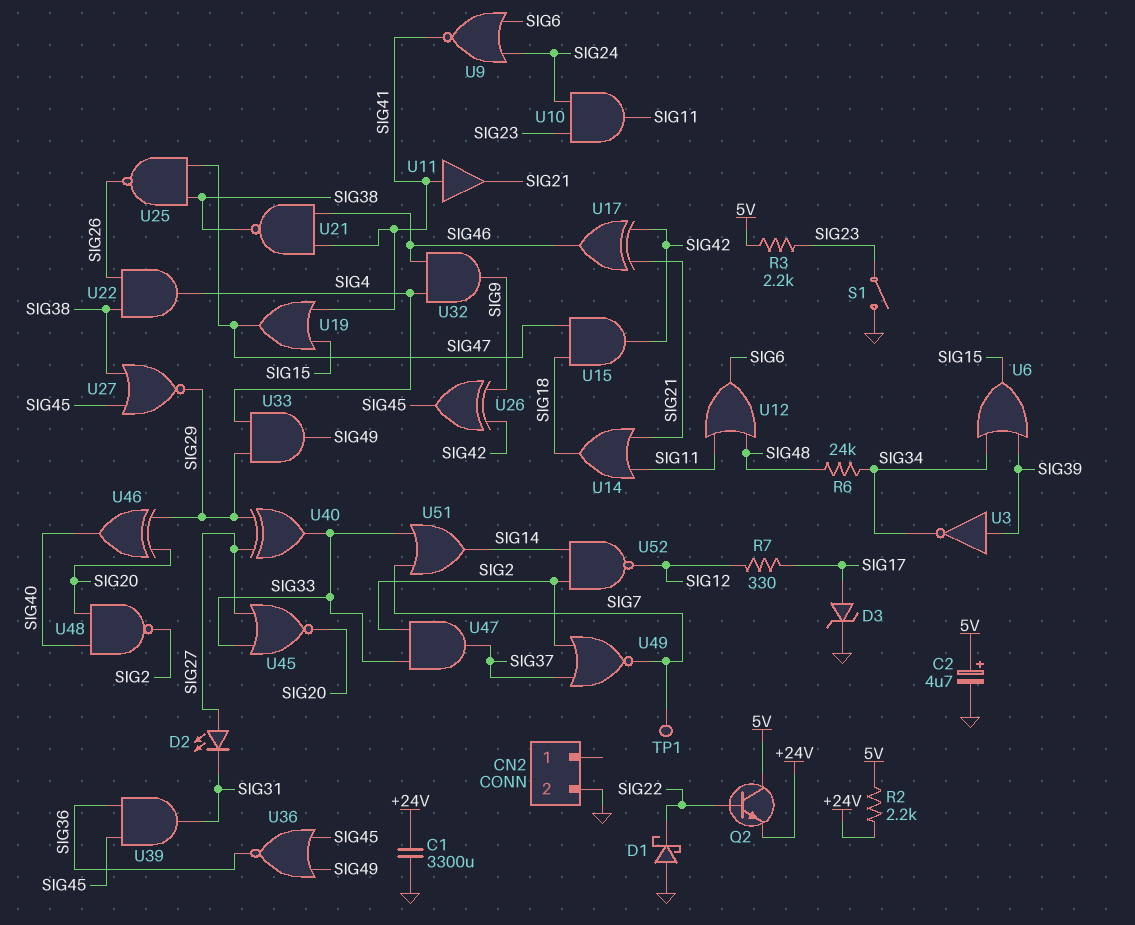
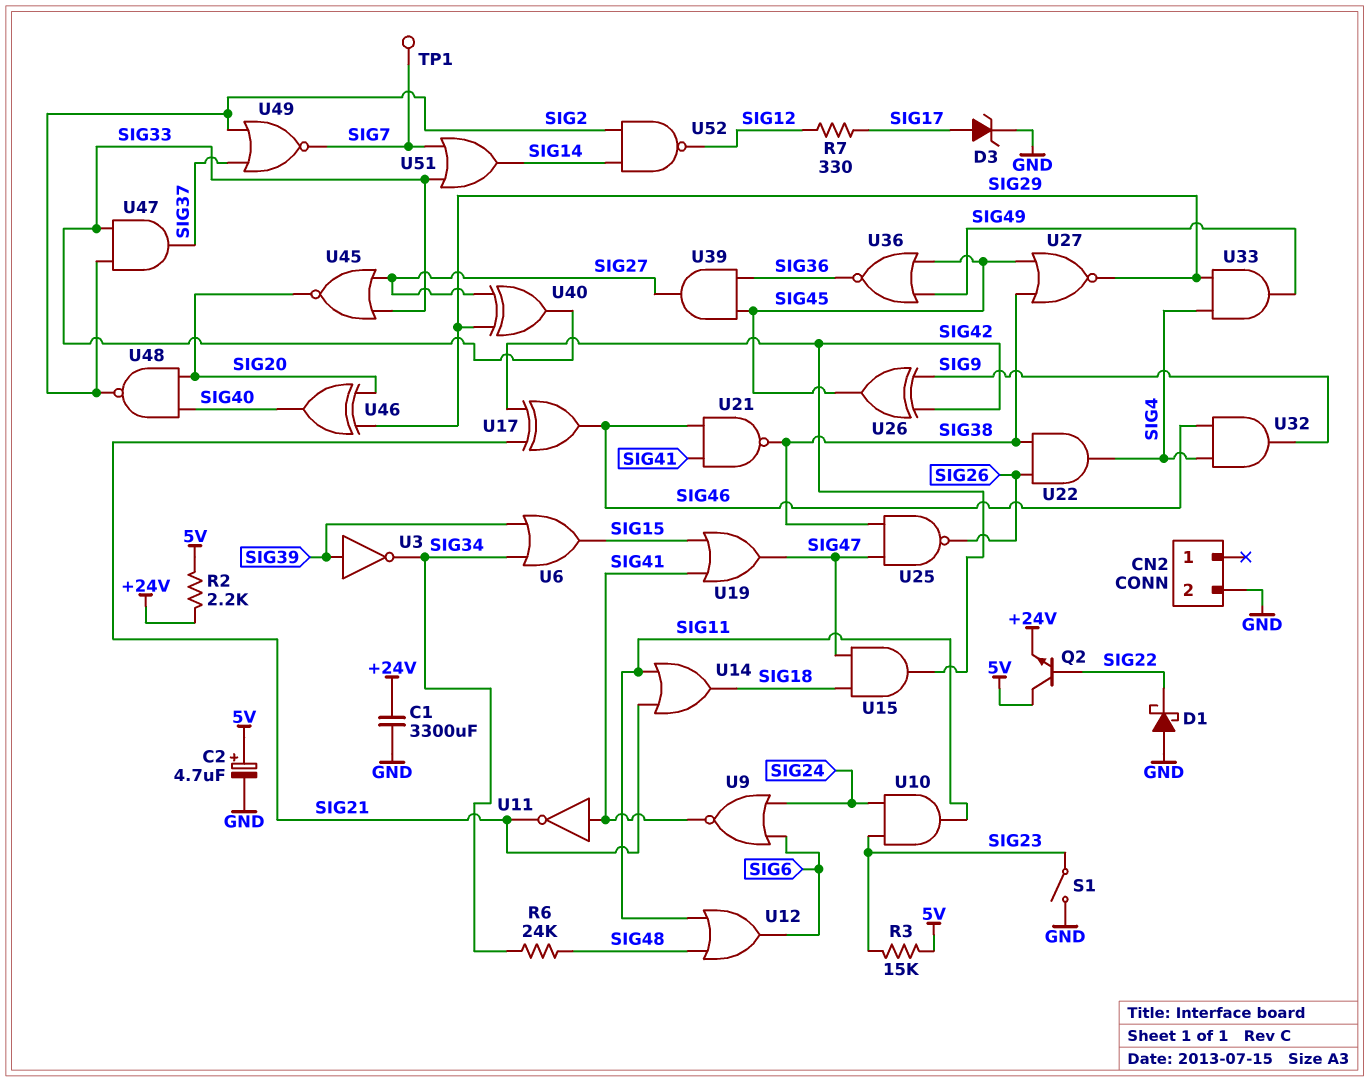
D2: LED (A SIG27, K SIG31) -> none
R3: 2.2k (5V, SIG23) -> 15k (5V, SIG23)
U11: buffer (in SIG41, out SIG21) -> NOT (in SIG41, out SIG21)
U39: AND (in SIG36, in SIG45, out SIG31) -> AND (in SIG36, in SIG45, out SIG27)

